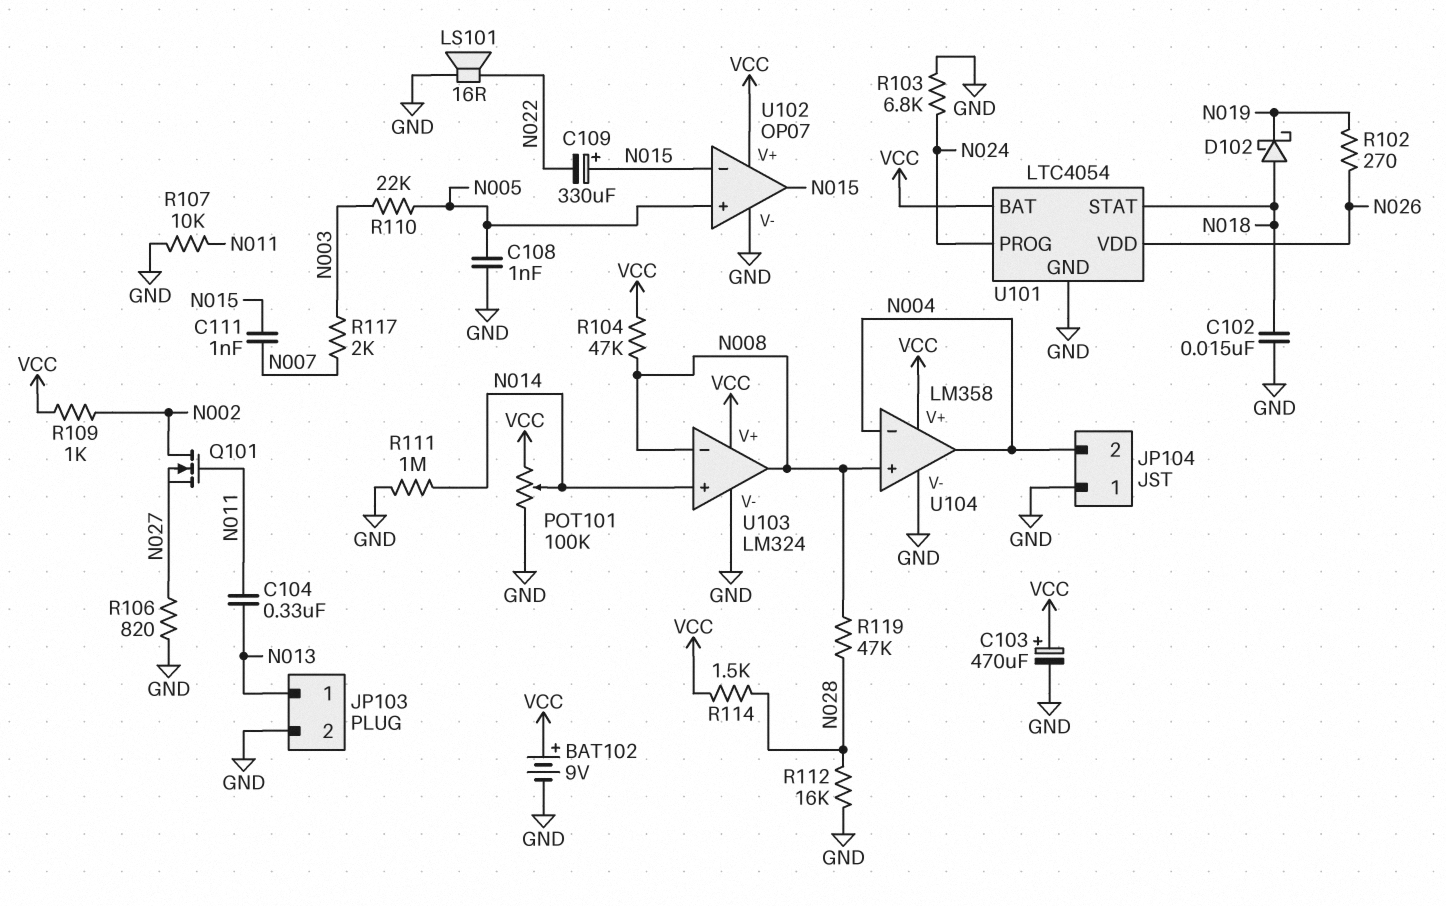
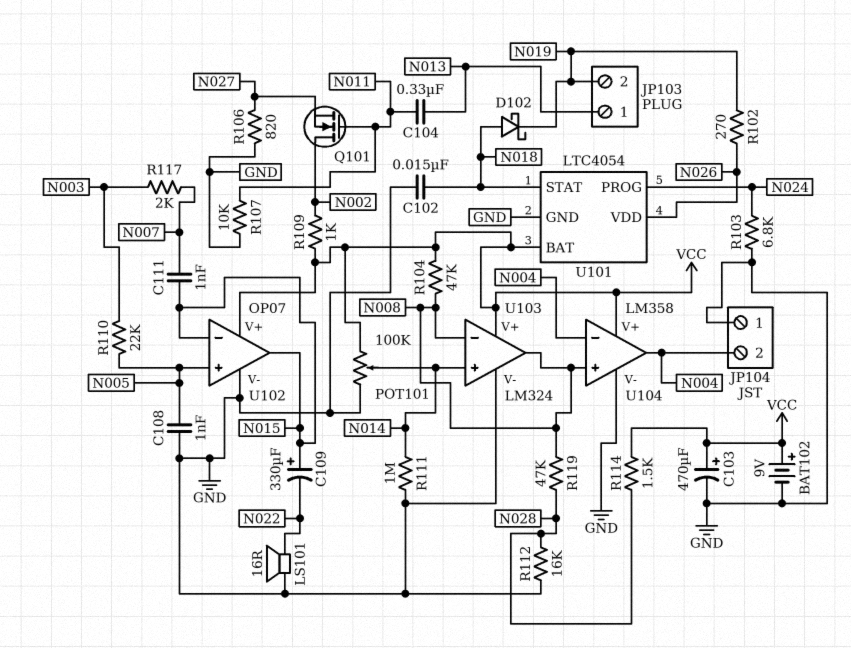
JP103 pin 2: GND -> N019

